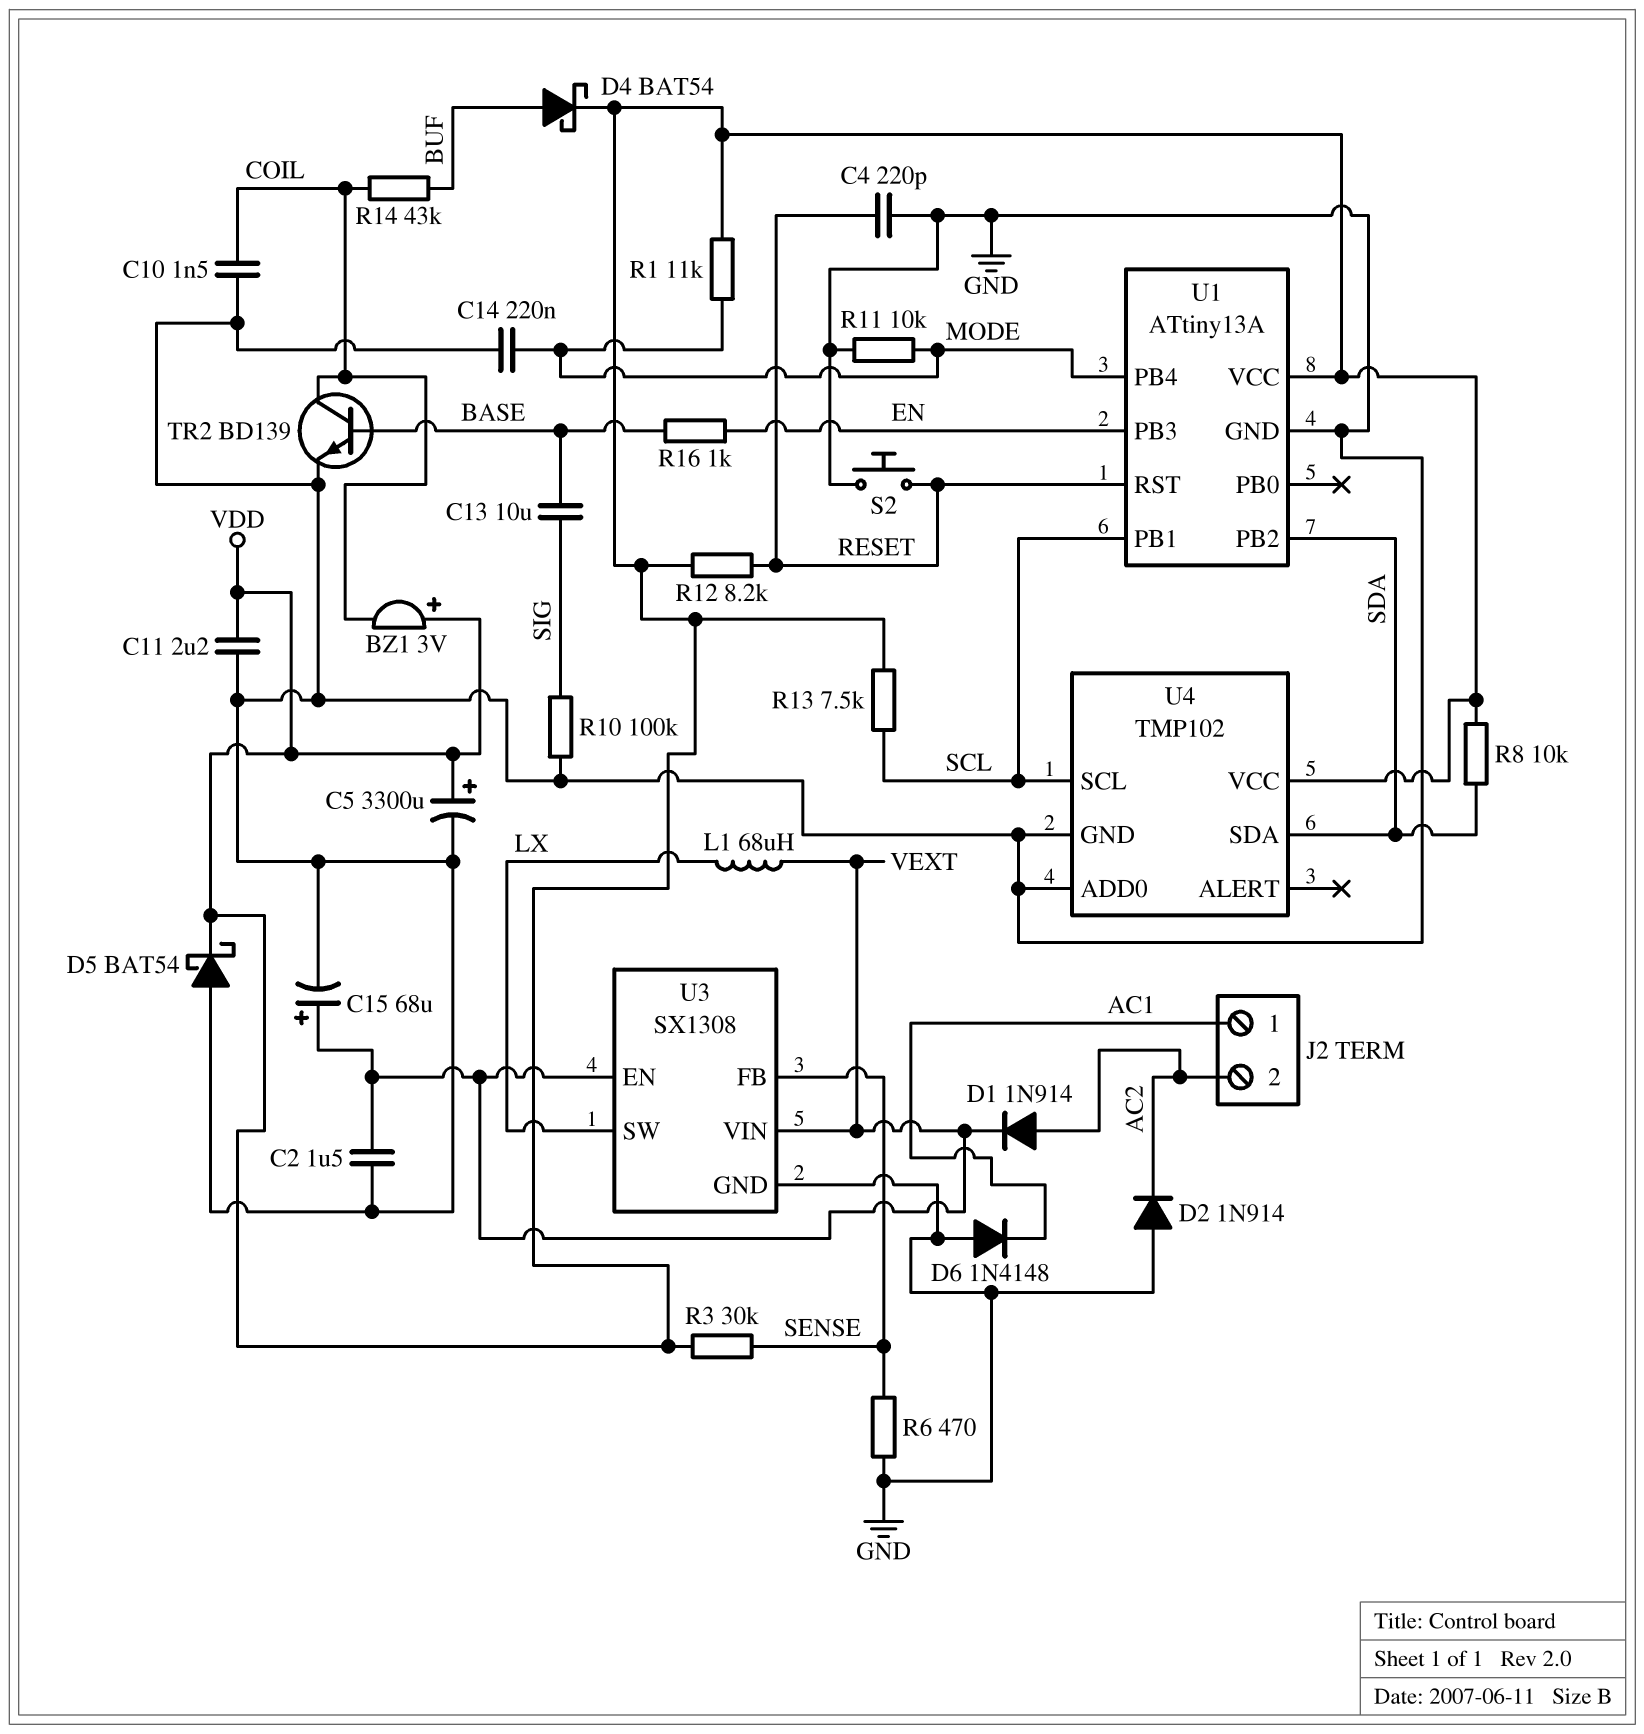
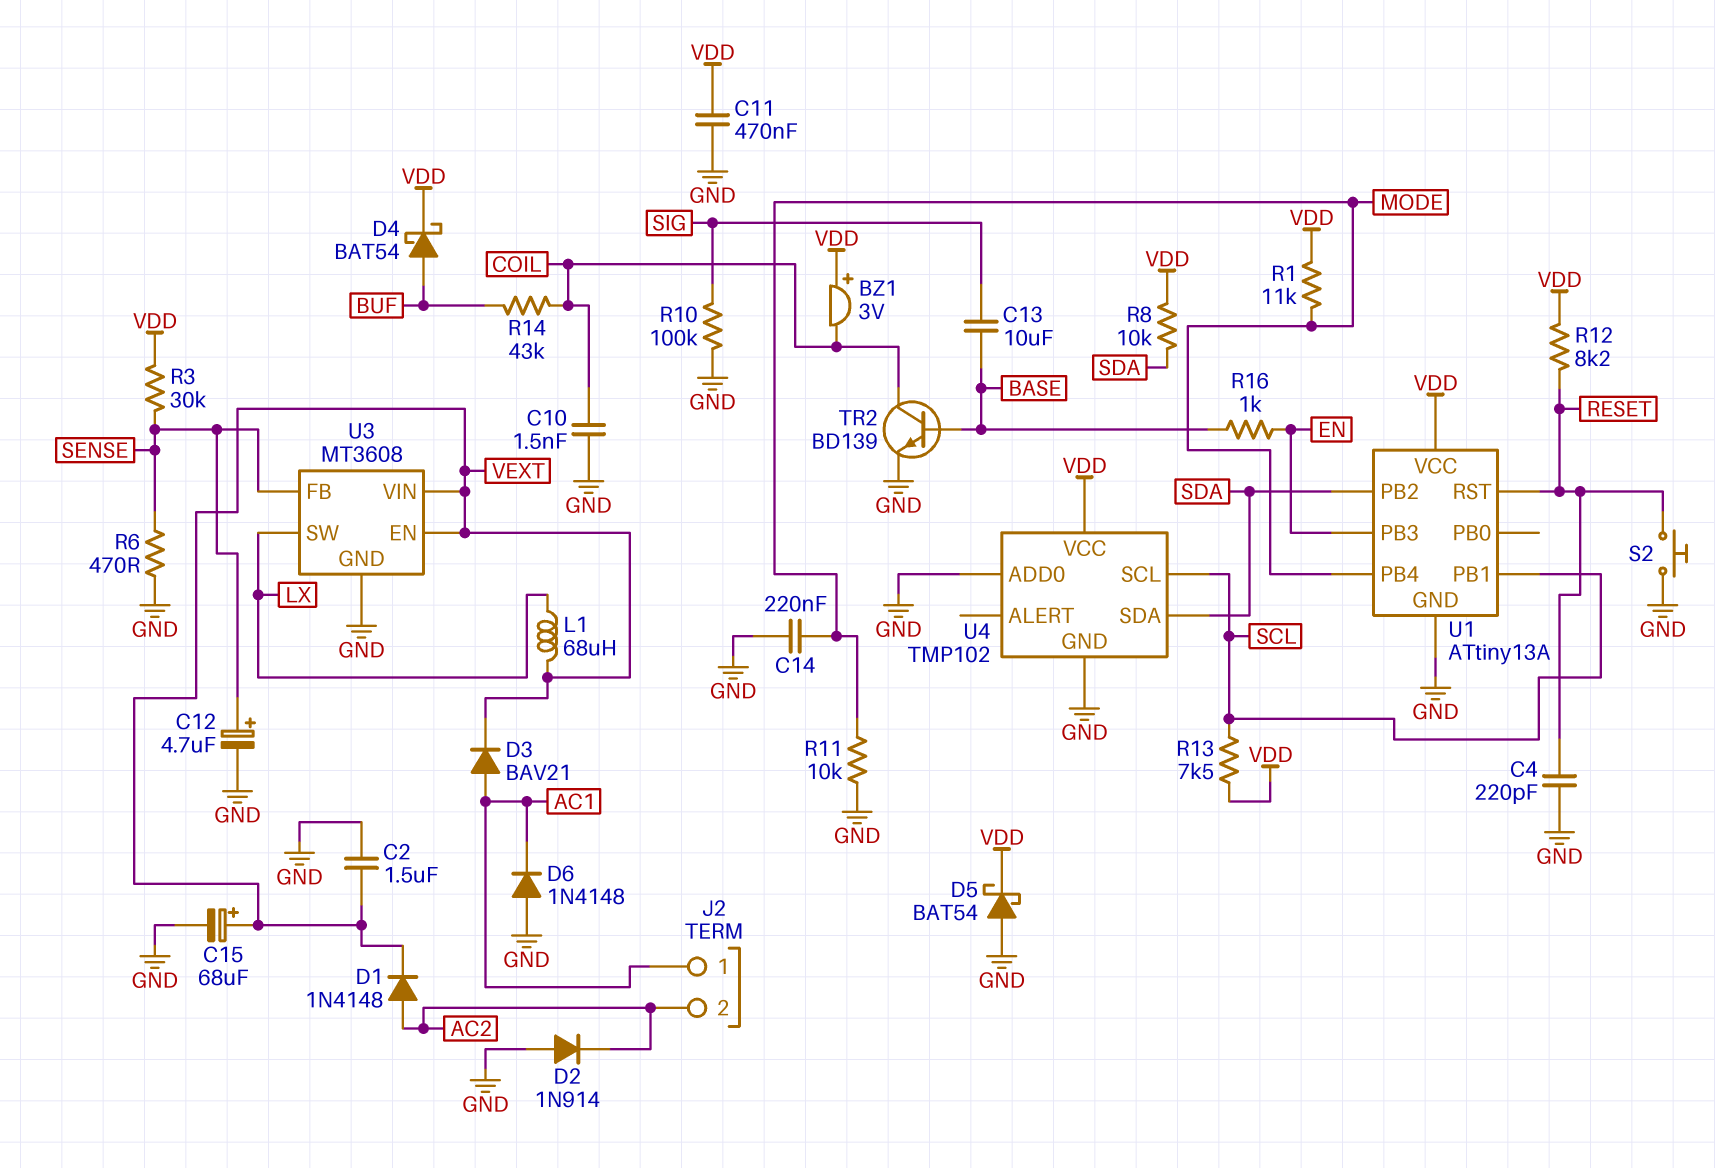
C5: 3300uF (plus VDD, minus GND) -> none
C11: 2.2uF (GND, VDD) -> 470nF (GND, VDD)
C12: none -> 4.7uF (plus SENSE, minus GND)
D1: diode 1N914 (A AC2, K VEXT) -> diode 1N4148 (A AC2, K VEXT)
D3: none -> diode BAV21 (A AC1, K VEXT)
U3: SX1308 -> MT3608

